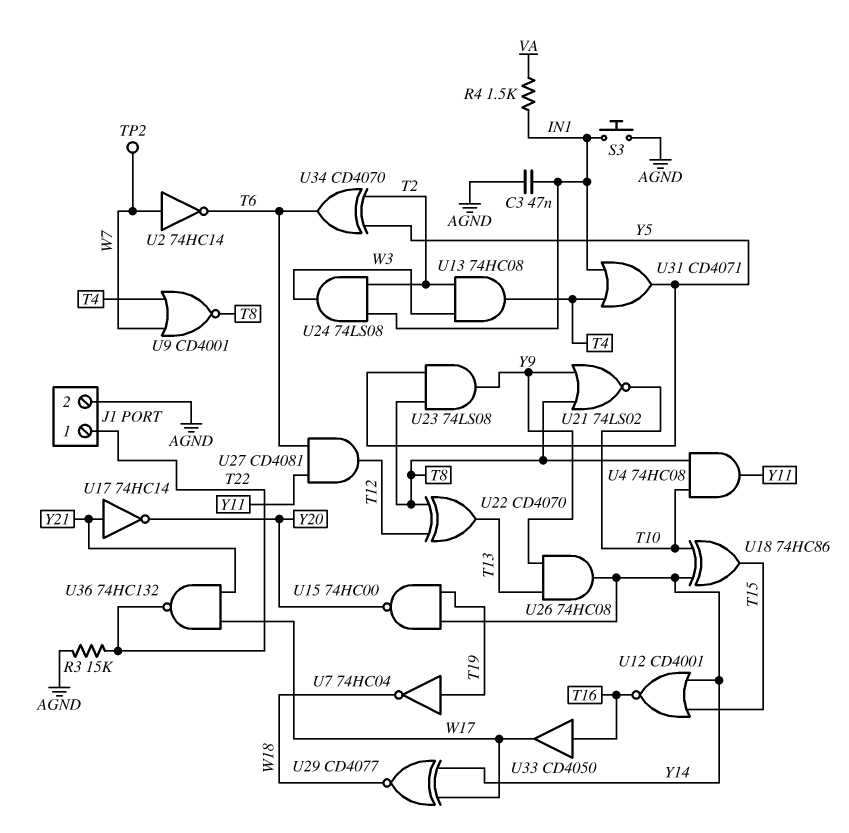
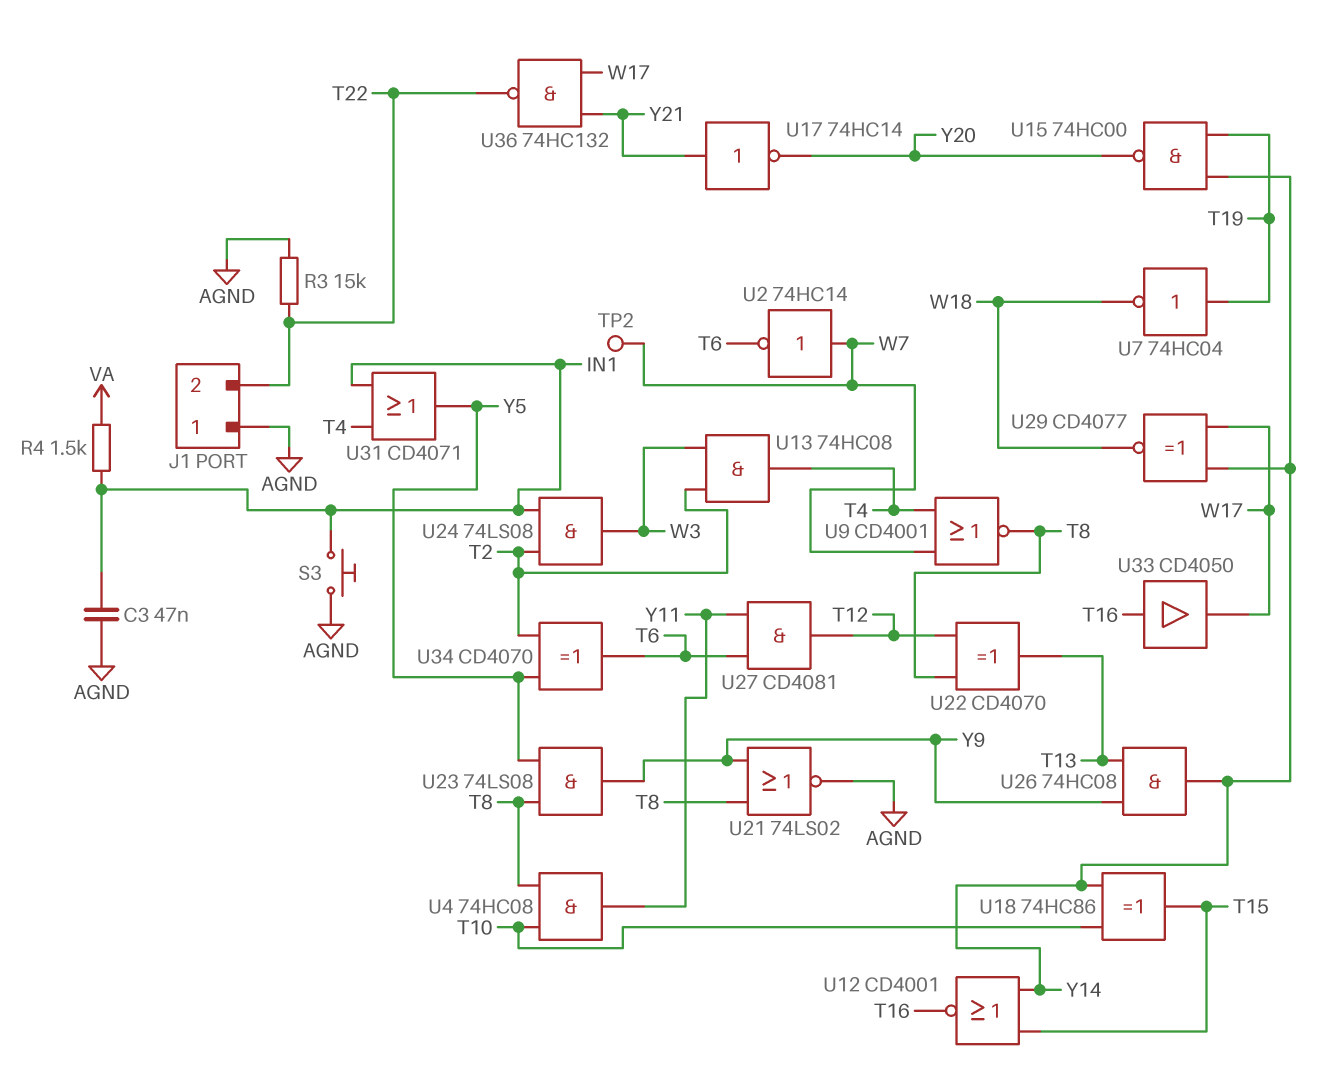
J1 pin 1: T22 -> AGND
J1 pin 2: AGND -> T22
U21: NOR 74LS02 (in T8, in Y9, out T10) -> NOR 74LS02 (in T8, in Y9, out AGND)

